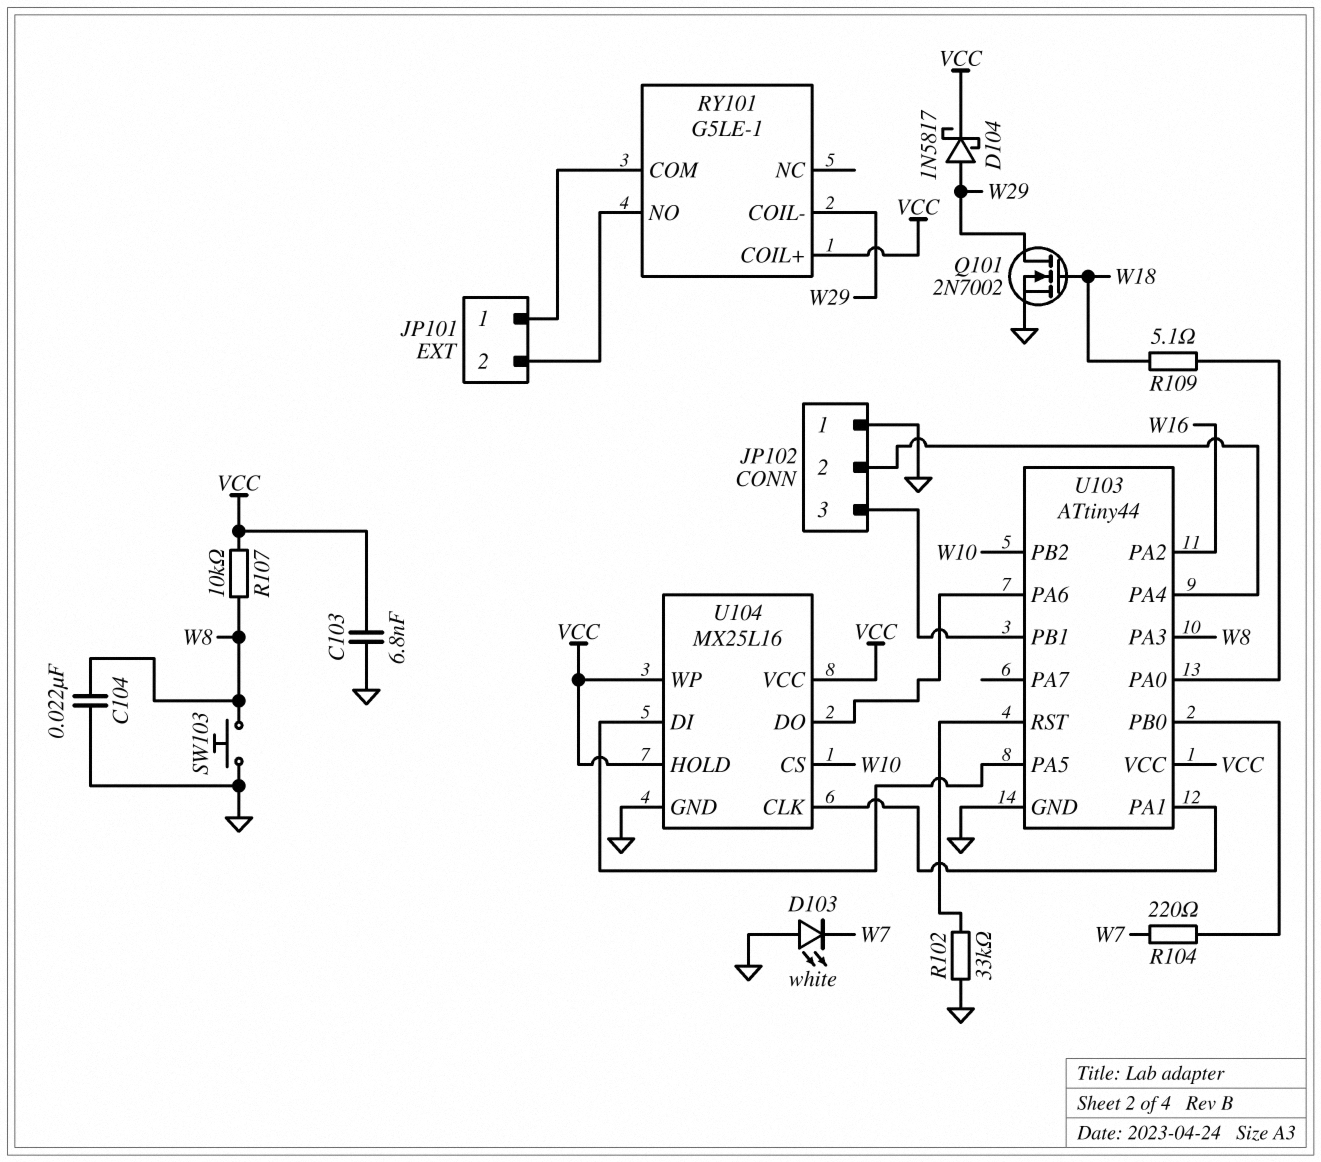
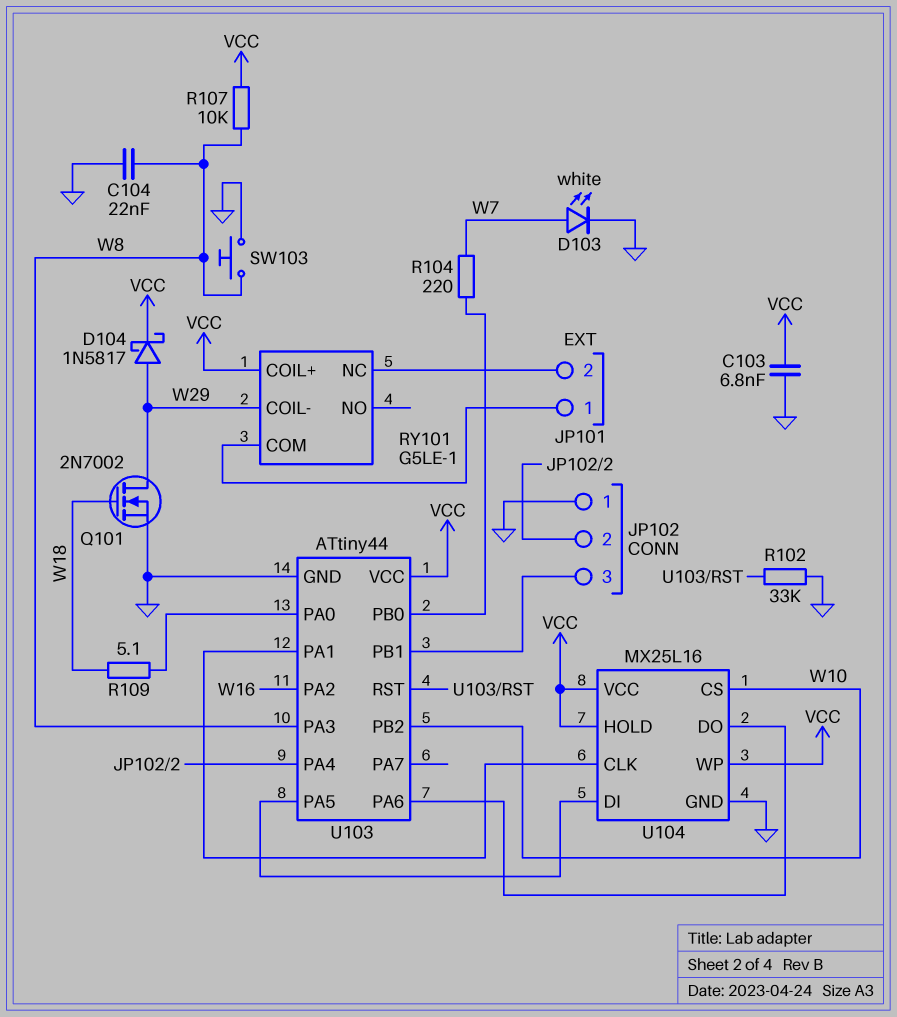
D103: LED white (A GND, K W7) -> LED white (A W7, K GND)
RY101 pin NC: none -> JP101/2
RY101 pin NO: JP101/2 -> none

